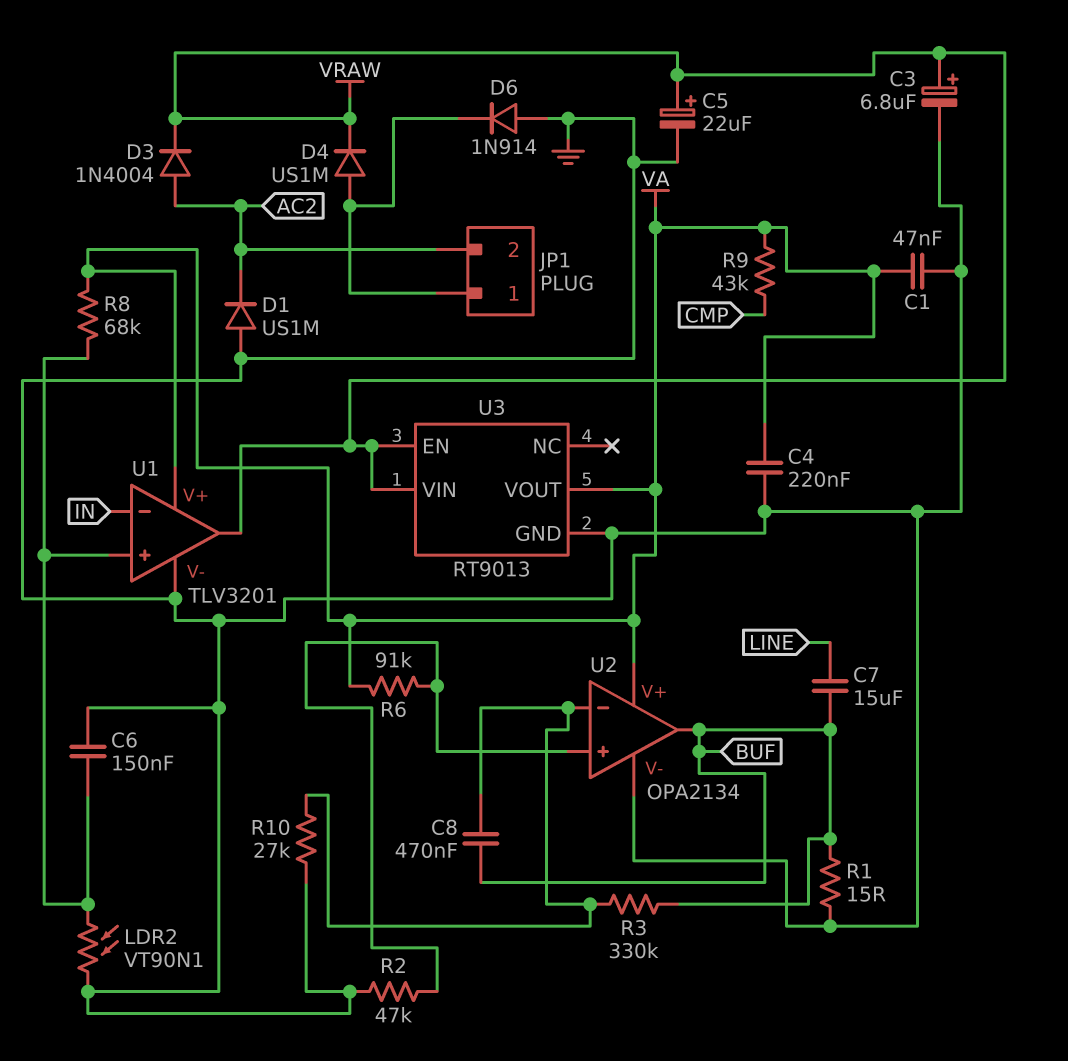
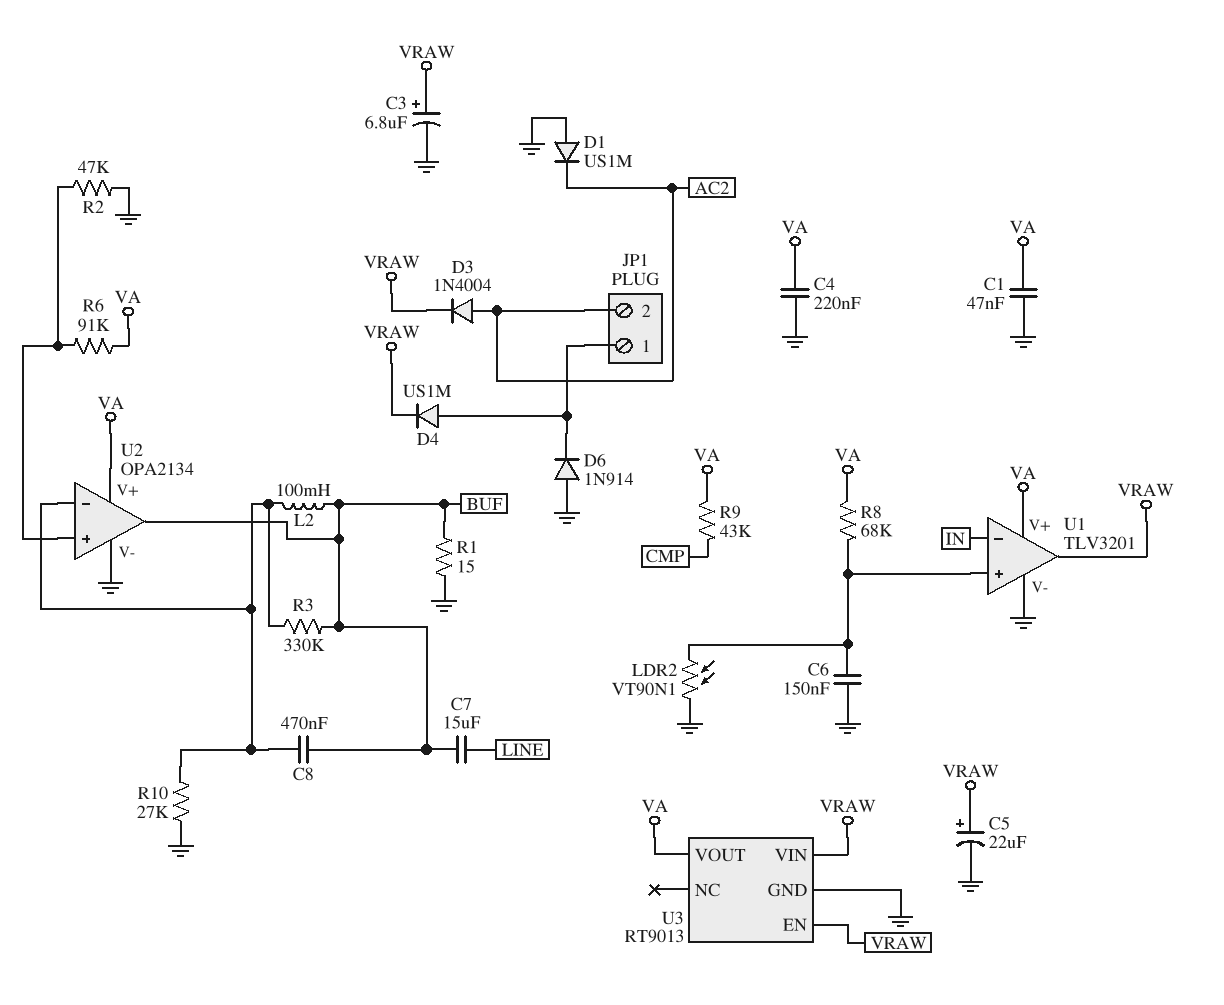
L2: none -> 100mH (BUF, U2/in-)

